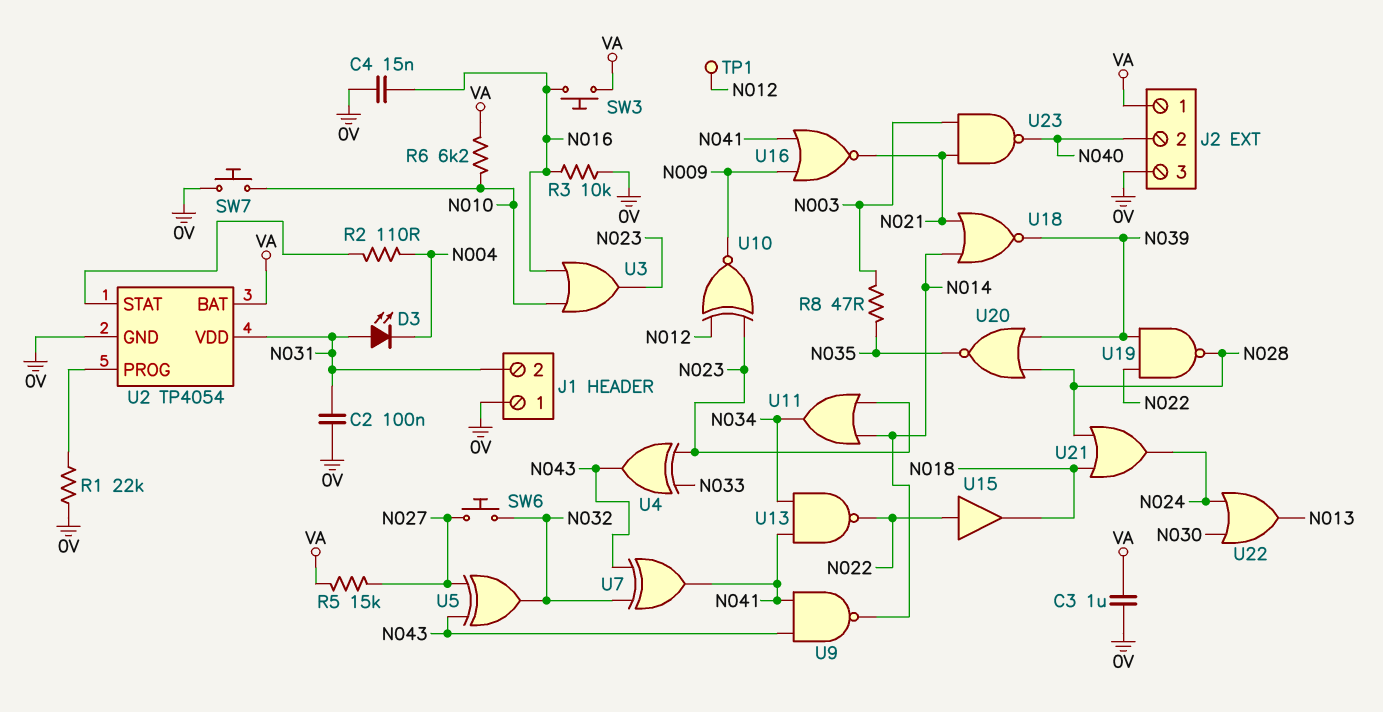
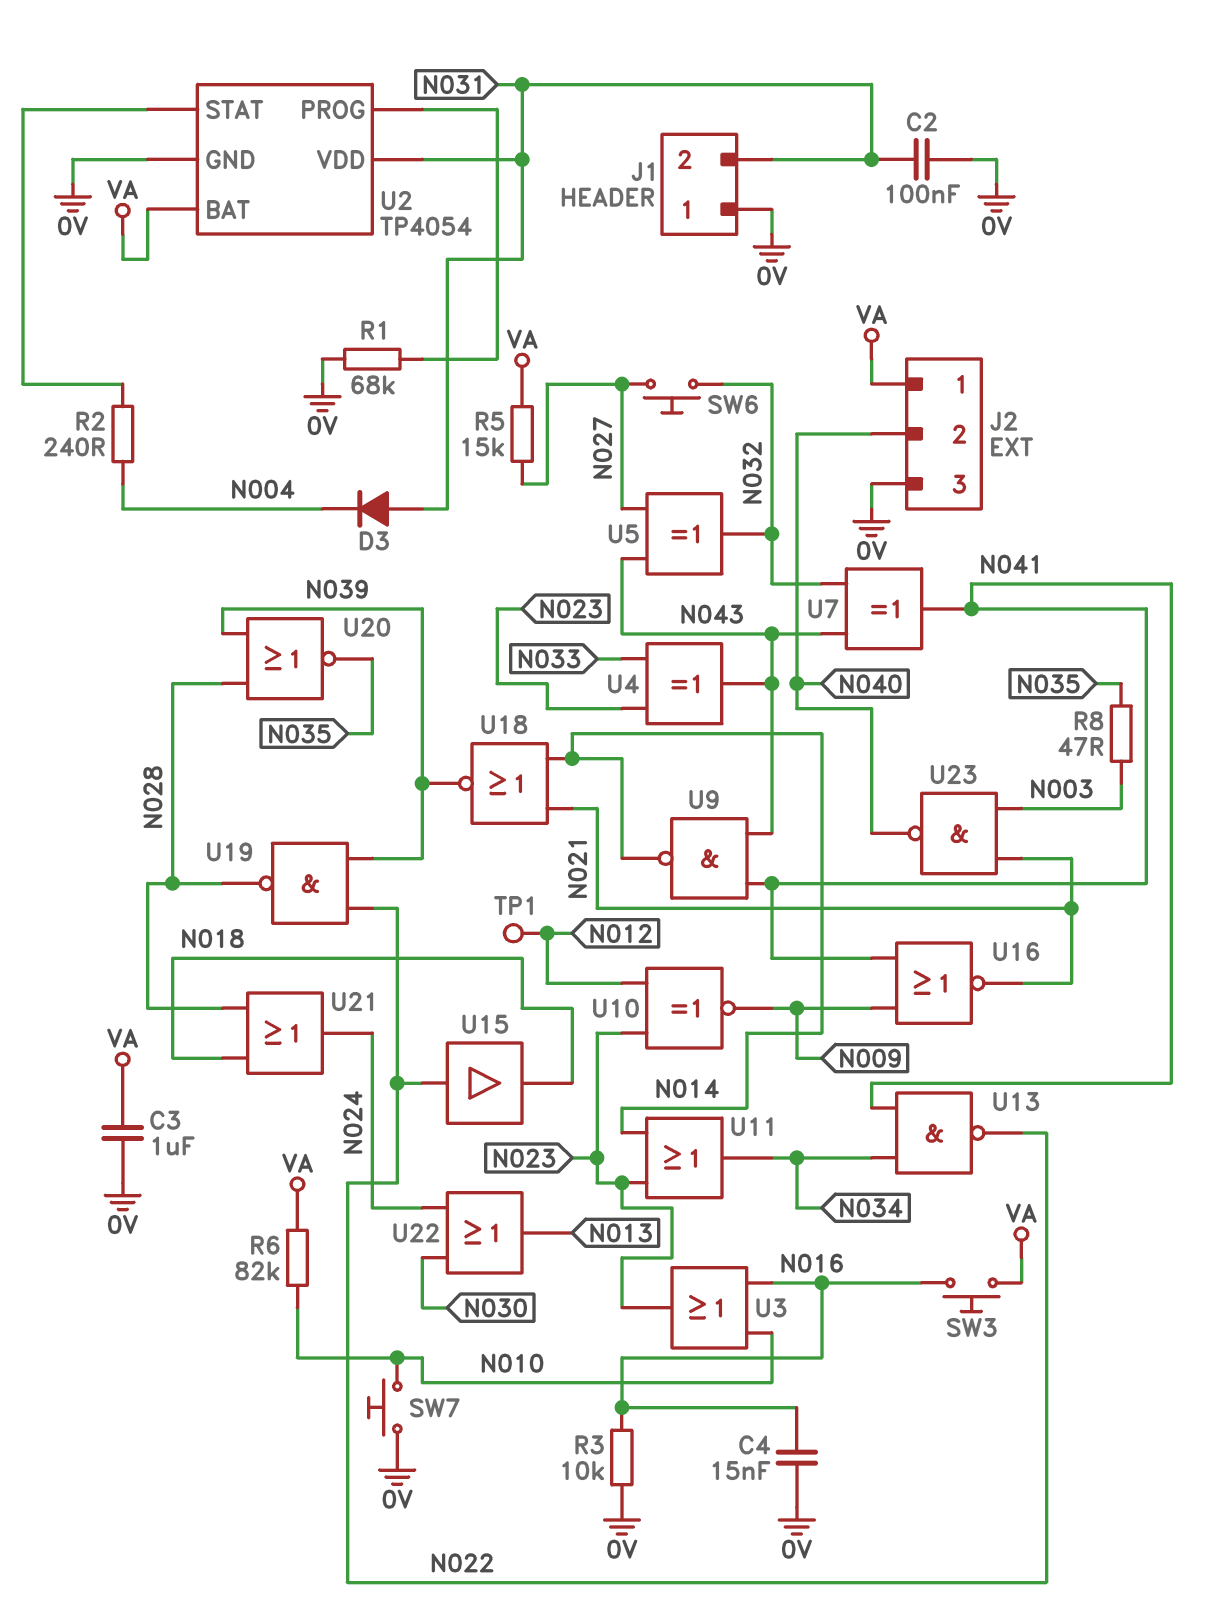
D3: LED (A N031, K N004) -> diode (A N031, K N004)
R1: 22k (0V, U2/PROG) -> 68k (0V, U2/PROG)
R2: 110 (N004, U2/STAT) -> 240 (N004, U2/STAT)
R6: 6.2k (N010, VA) -> 82k (N010, VA)

